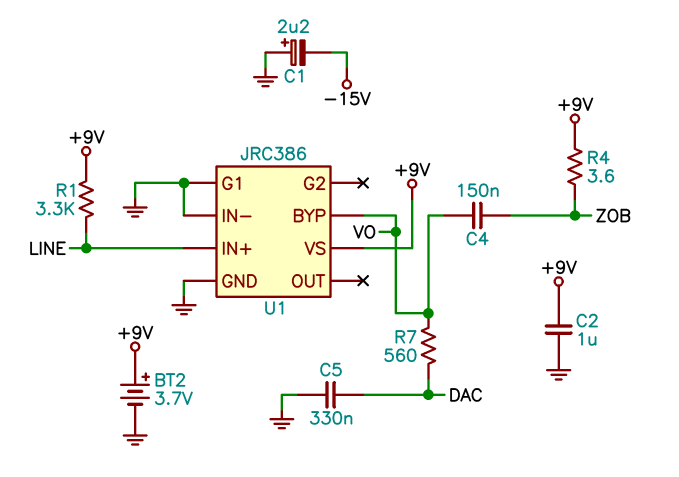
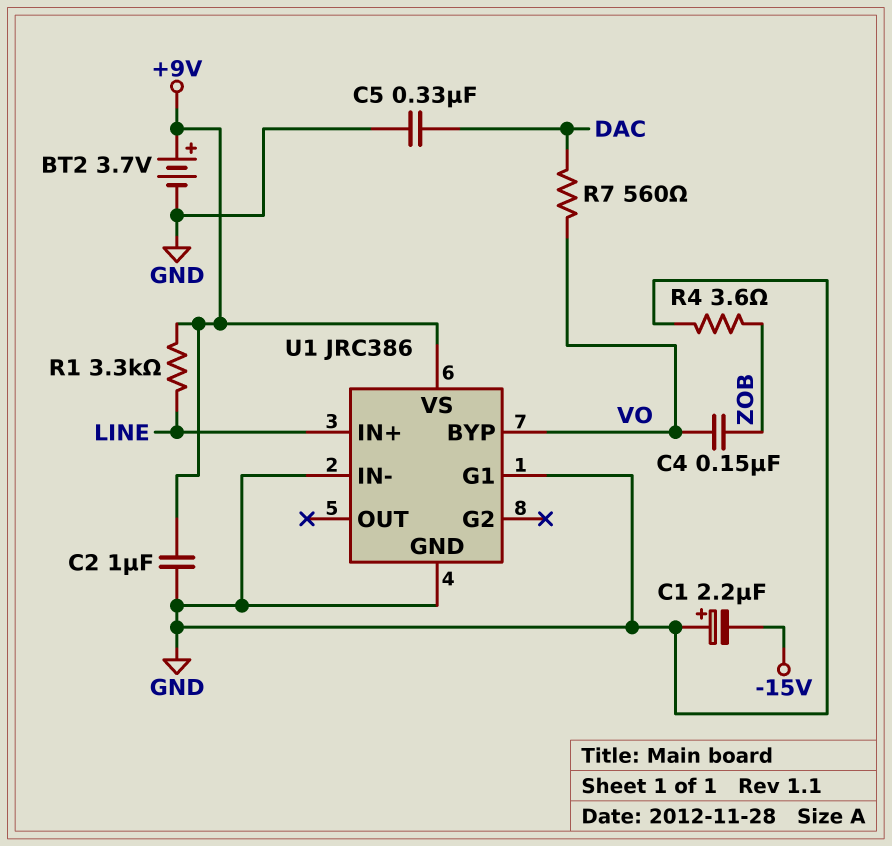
R4: 3.6 (+9V, ZOB) -> 3.6 (GND, ZOB)

